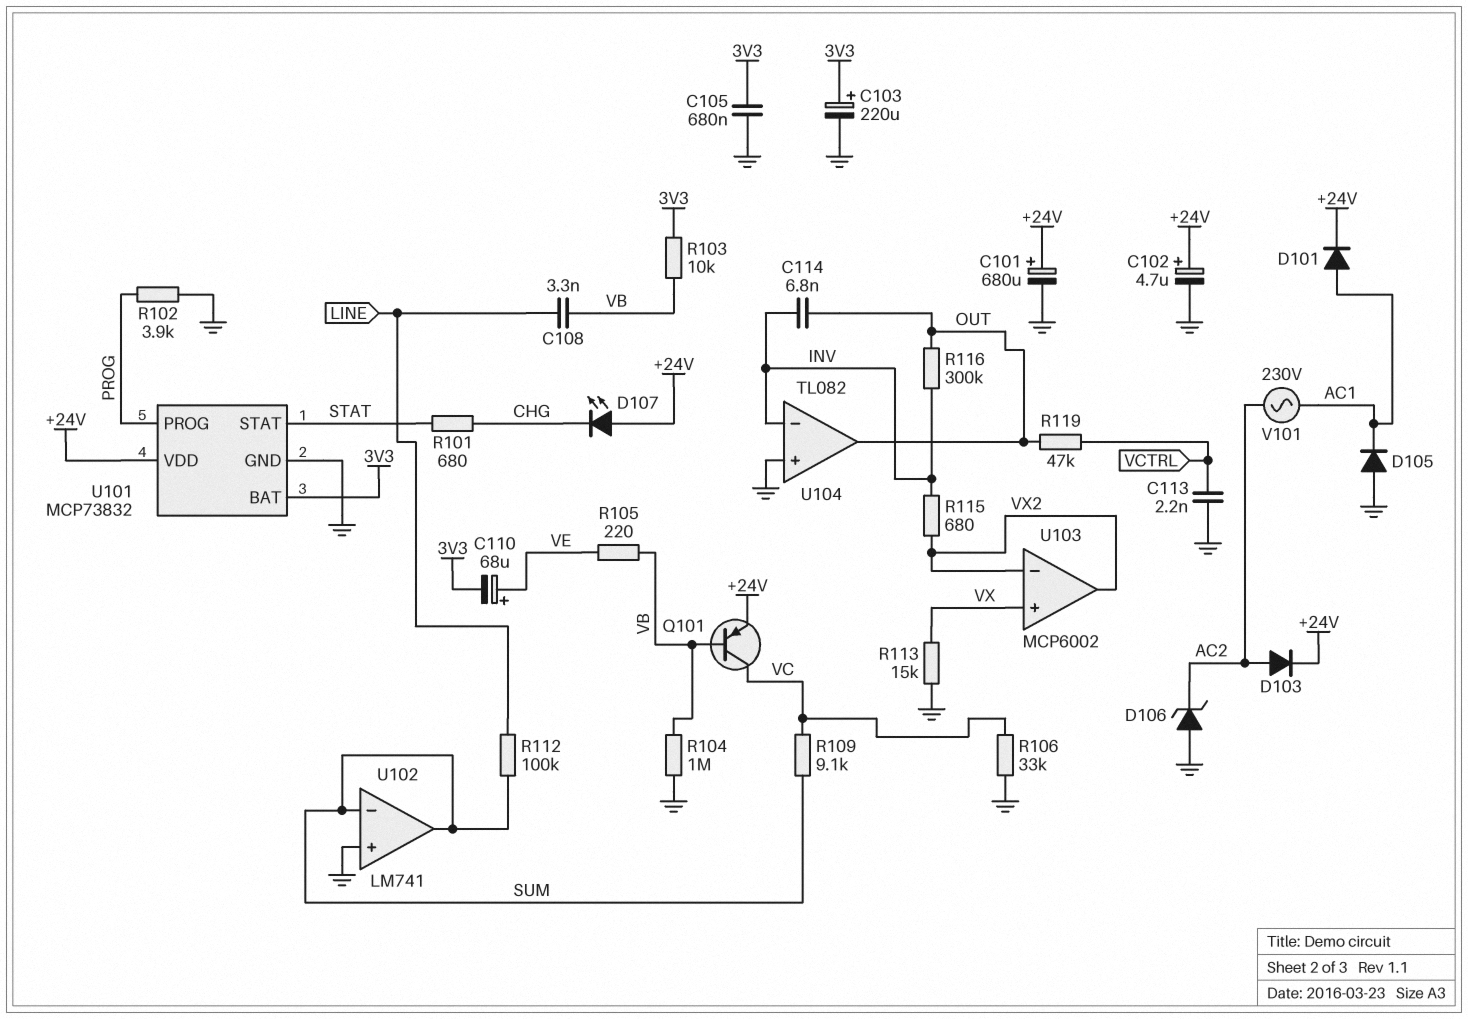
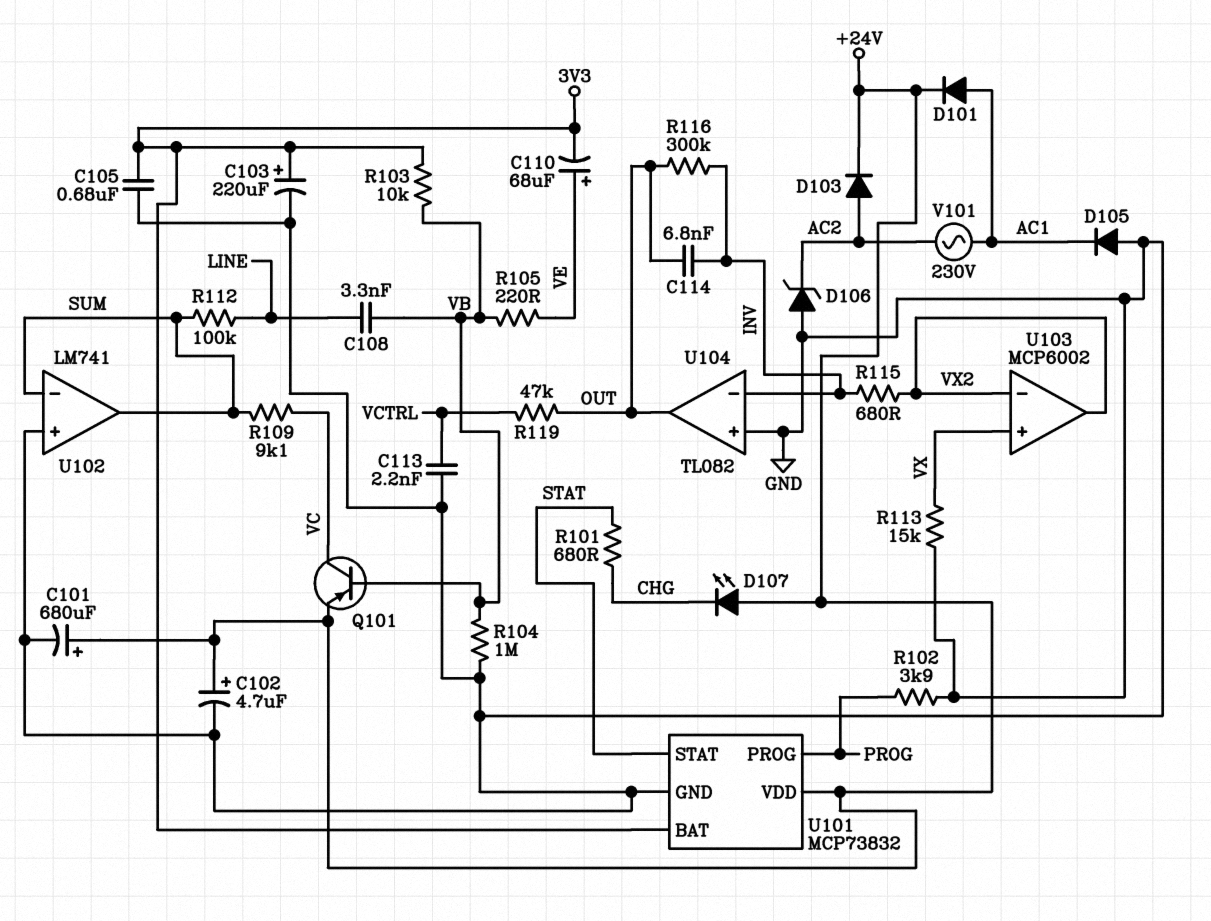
R106: 33k (GND, VC) -> none

